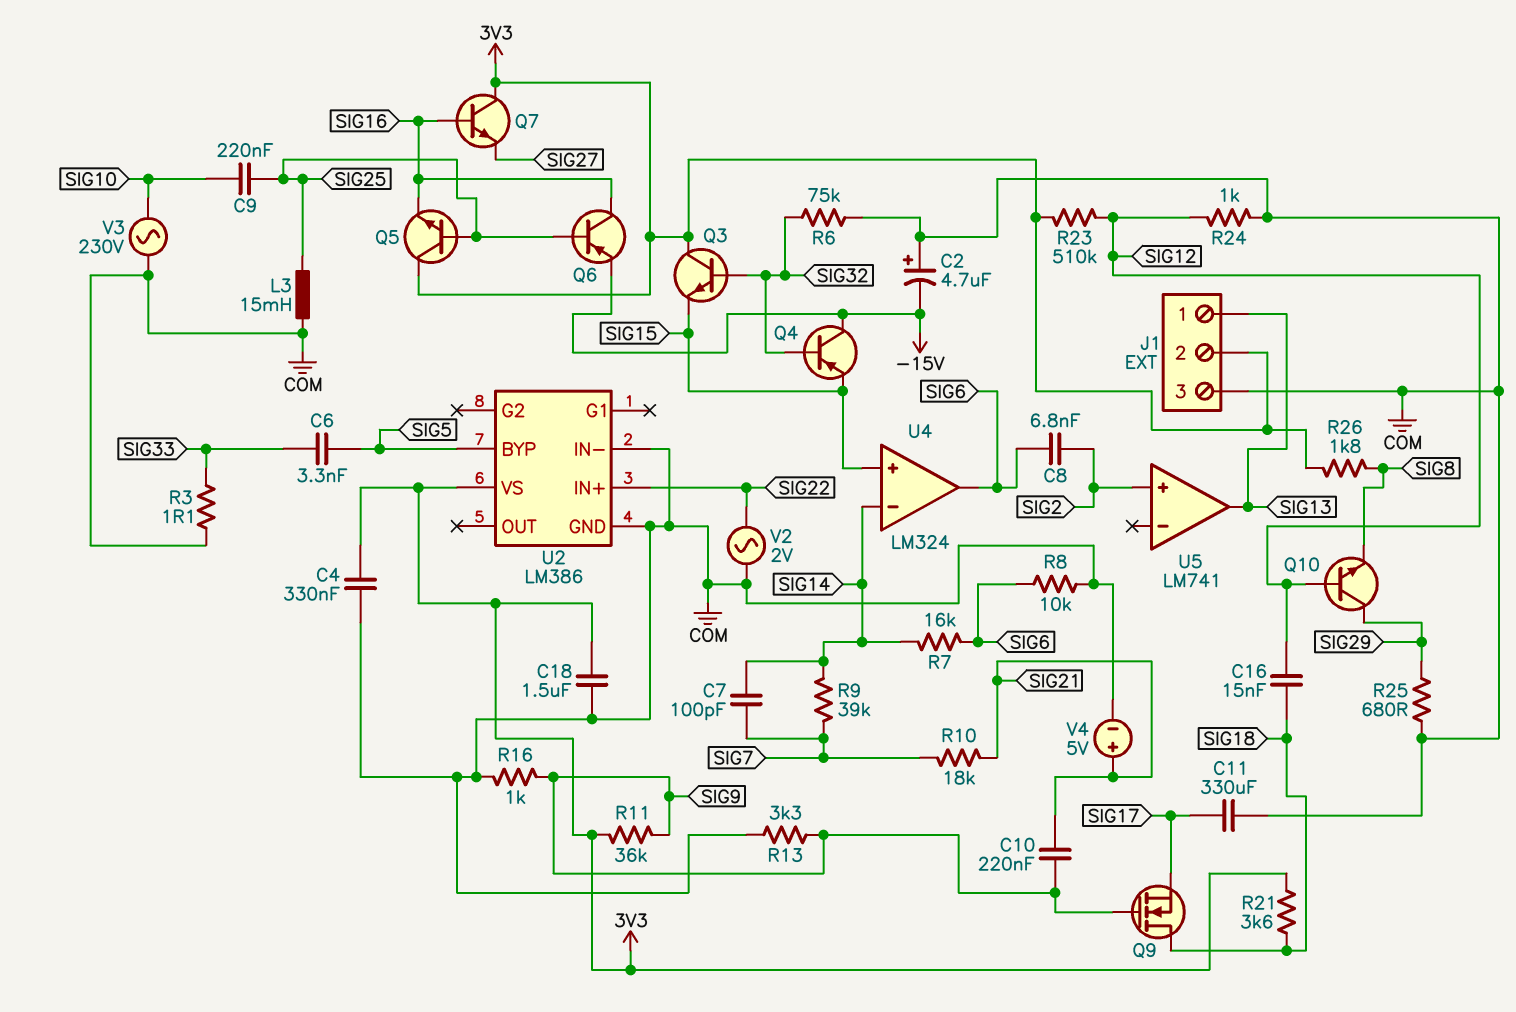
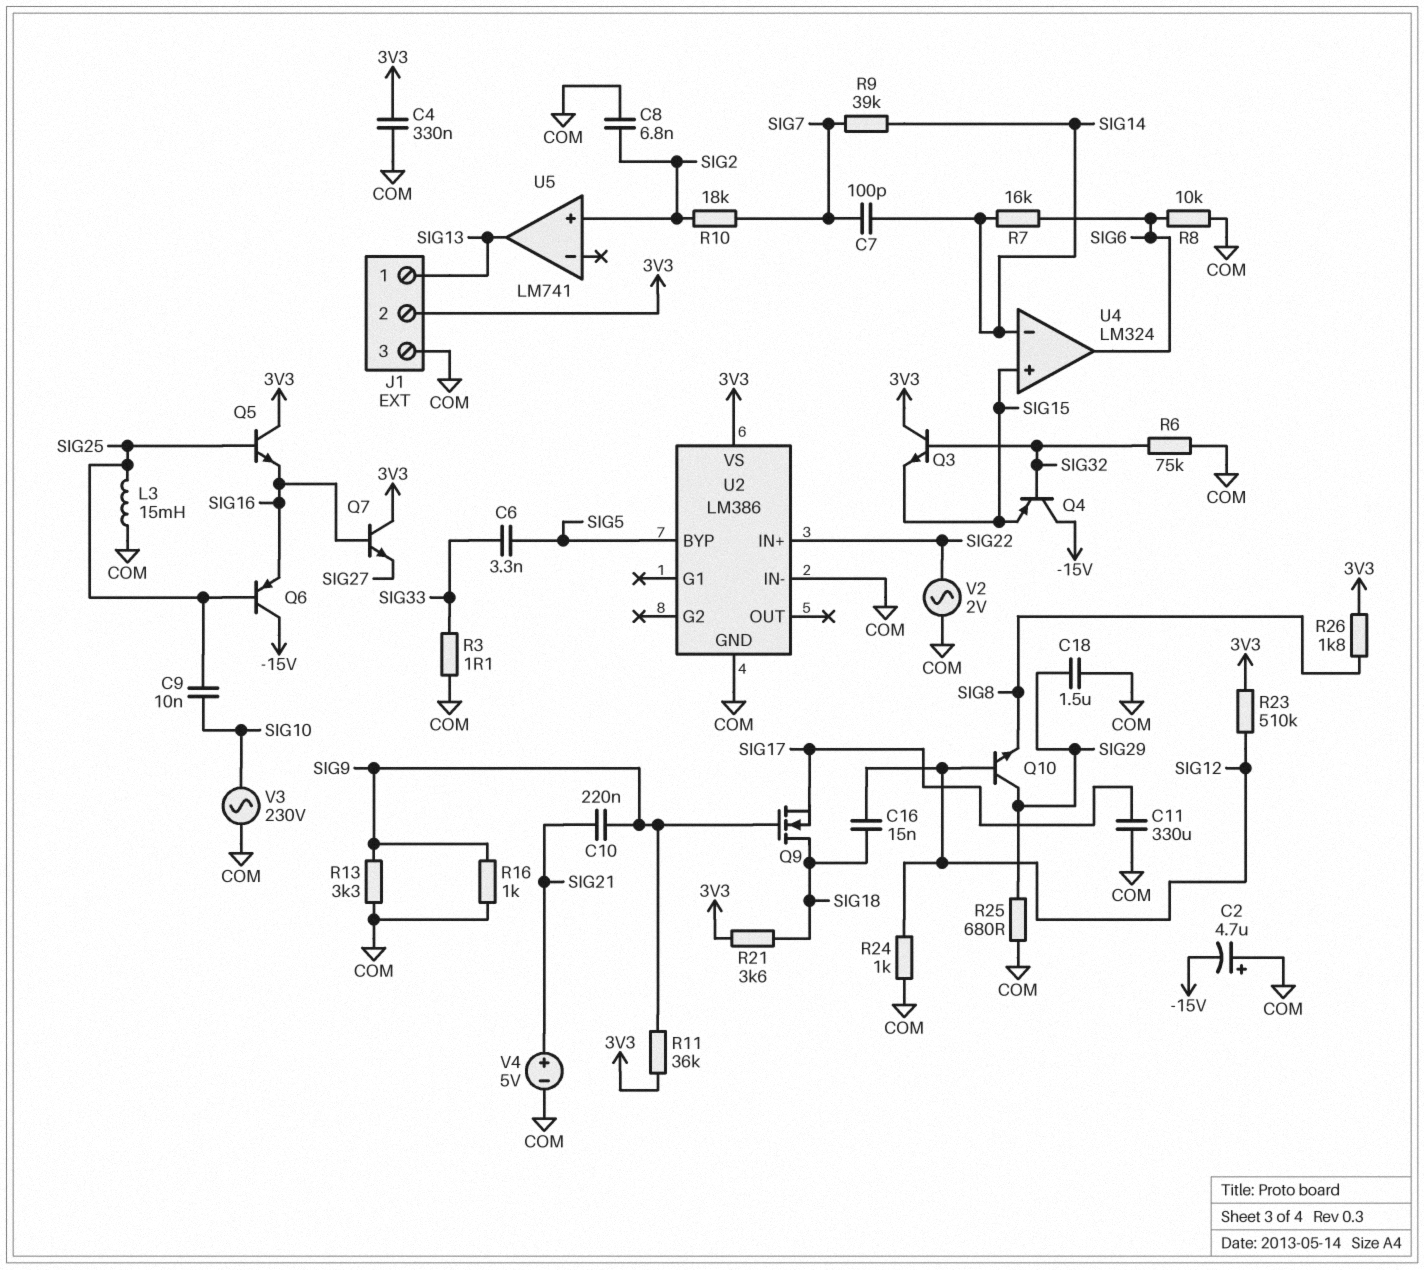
C8: 6.8nF (SIG2, SIG6) -> 6.8nF (COM, SIG2)
C9: 220nF (SIG10, SIG25) -> 10nF (SIG10, SIG25)
C18: 1.5uF (3V3, COM) -> 1.5uF (COM, SIG29)
Q6: PNP (B SIG25, C SIG16, E -15V) -> PNP (B SIG25, C -15V, E SIG16)
R10: 18k (SIG7, SIG21) -> 18k (SIG2, SIG7)

